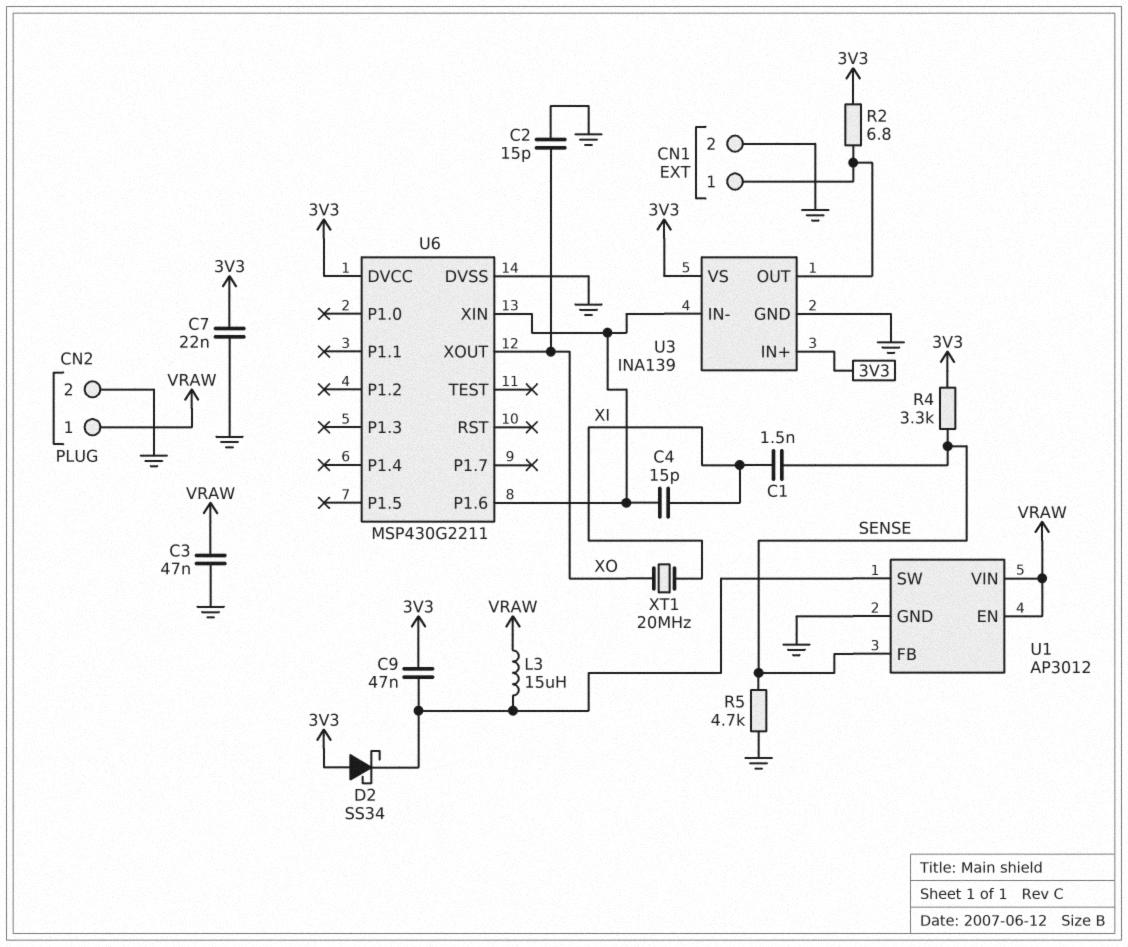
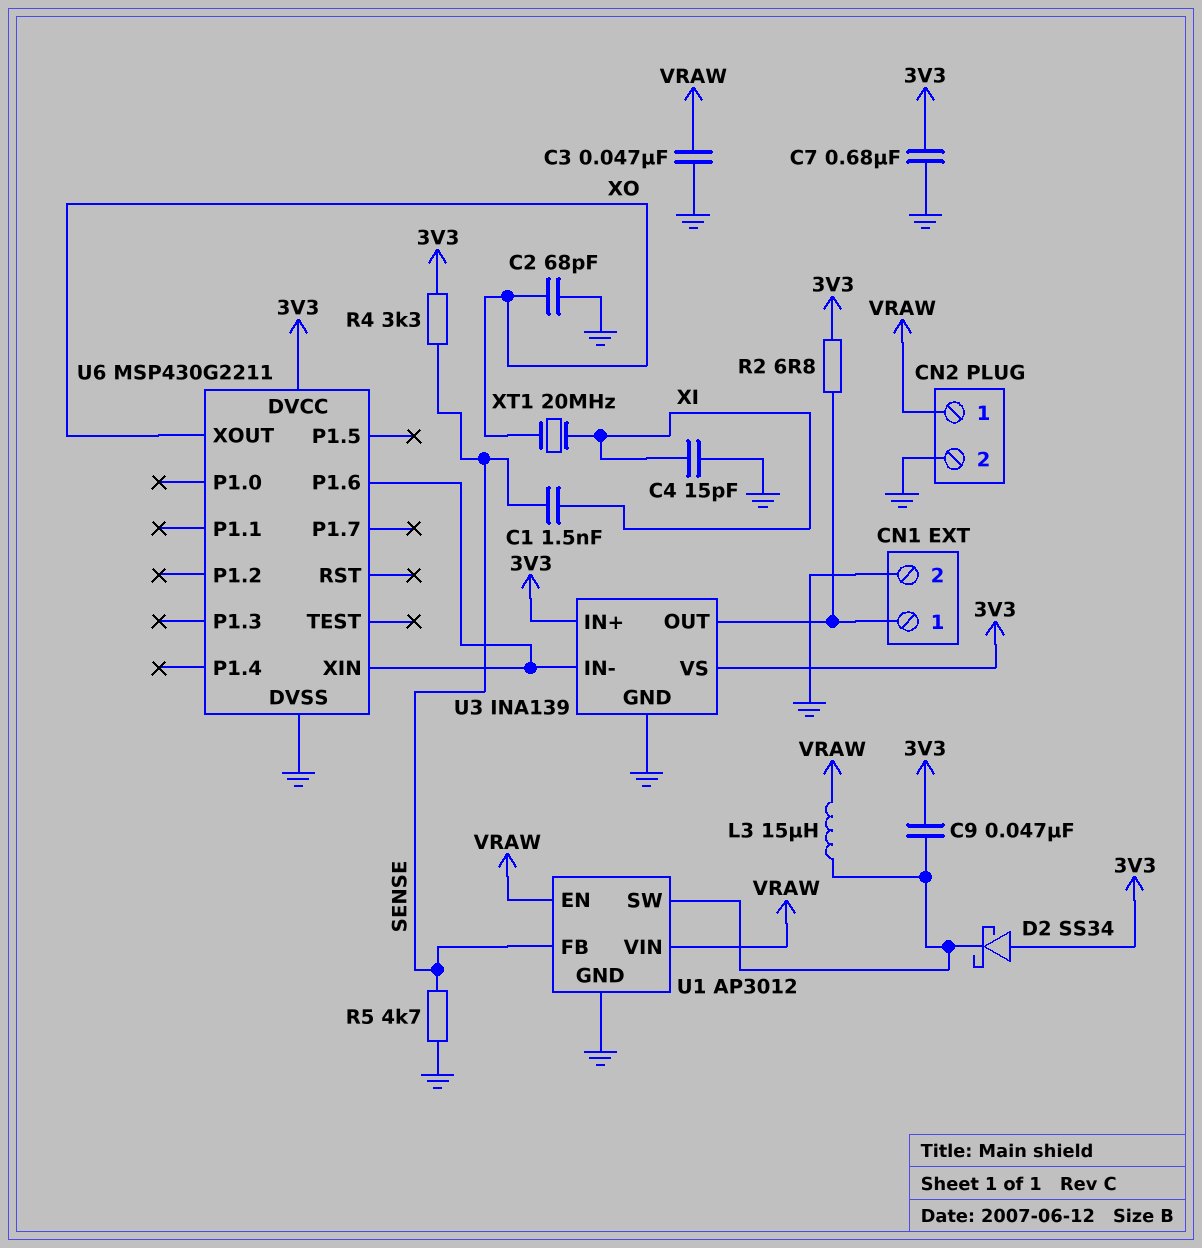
C2: 15pF (GND, XO) -> 68pF (GND, XO)
C4: 15pF (U3/IN-, XI) -> 15pF (GND, XI)
C7: 22nF (3V3, GND) -> 680nF (3V3, GND)

